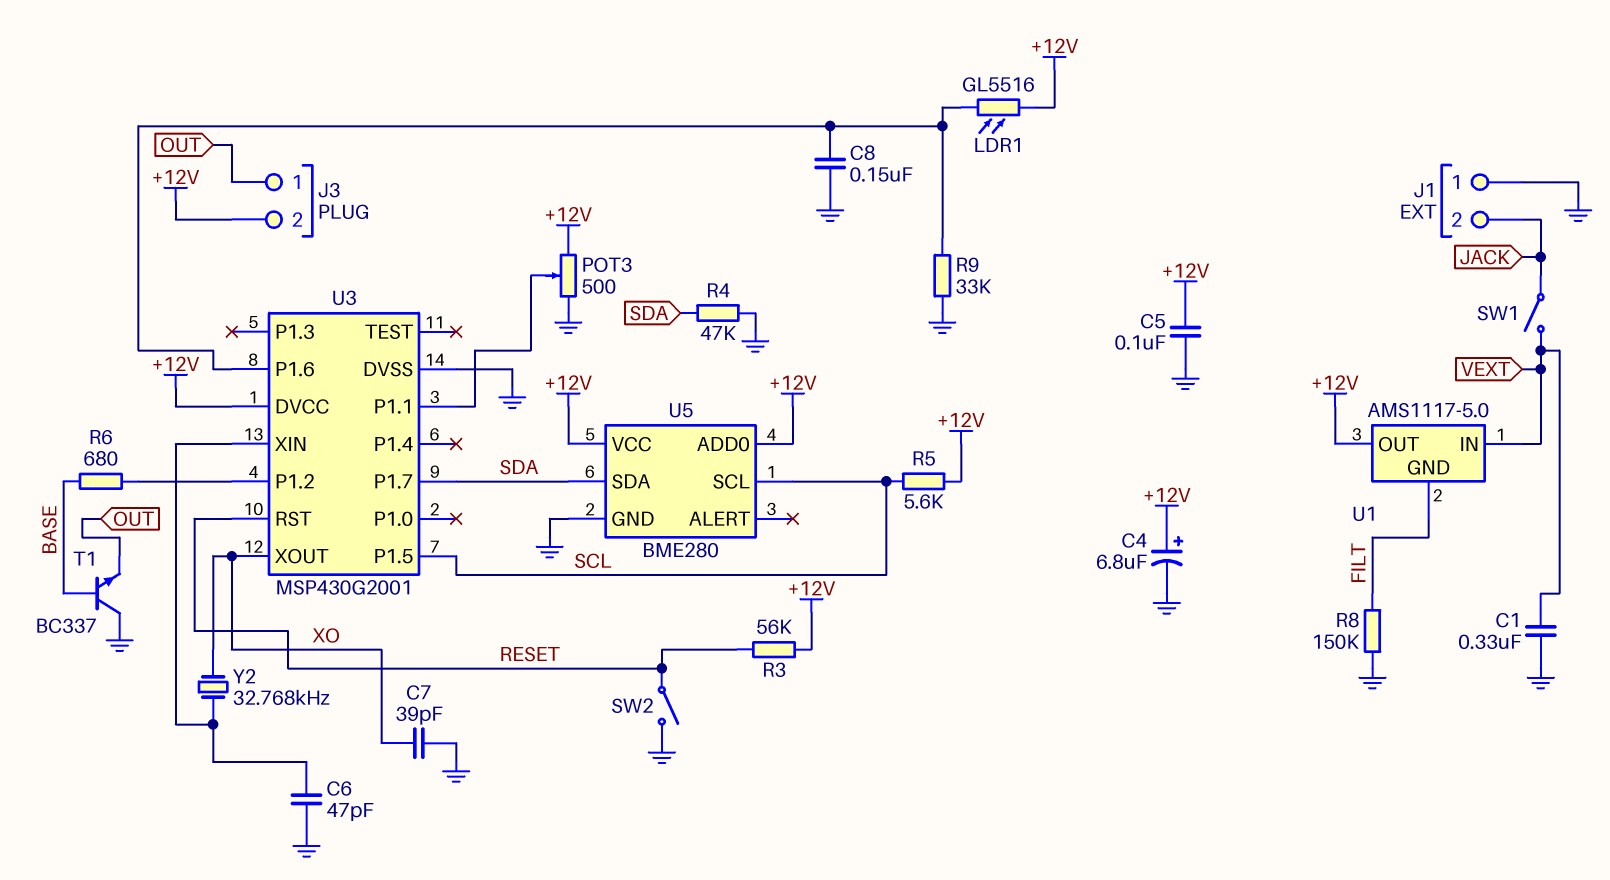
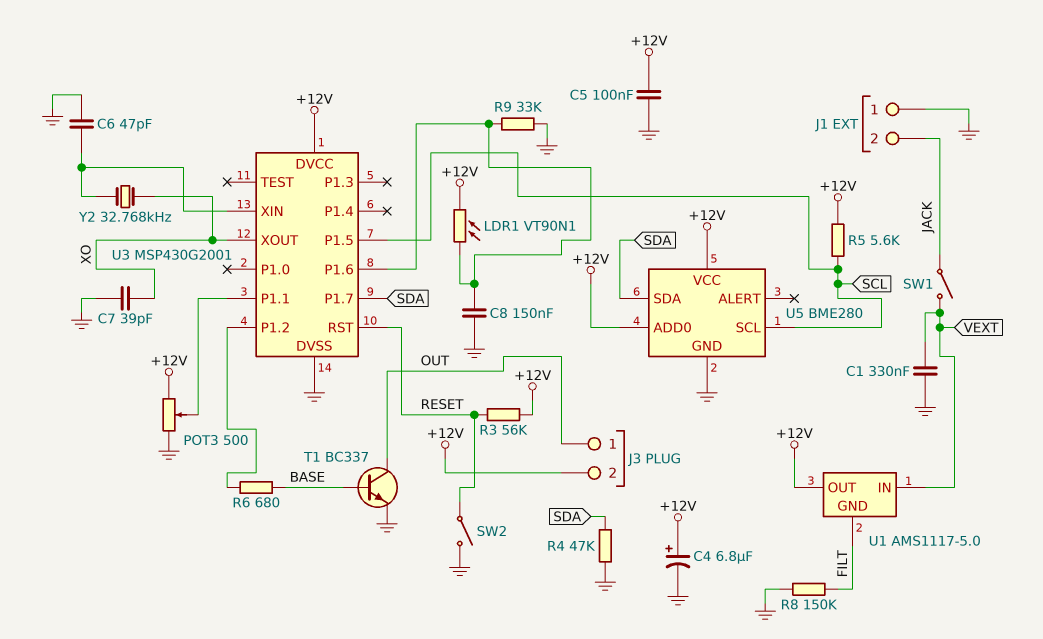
LDR1: GL5516 (+12V, U3/P1.6) -> VT90N1 (+12V, U3/P1.6)
T1: NPN BC337 (B BASE, C GND, E OUT) -> NPN BC337 (B BASE, C OUT, E GND)

